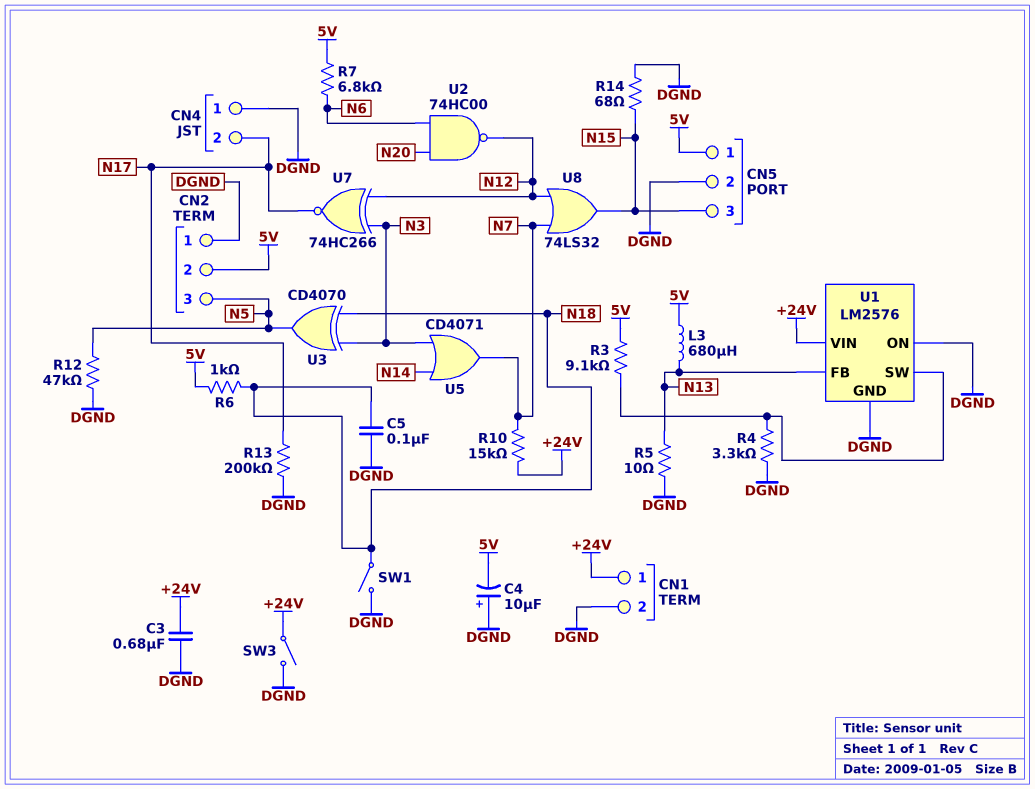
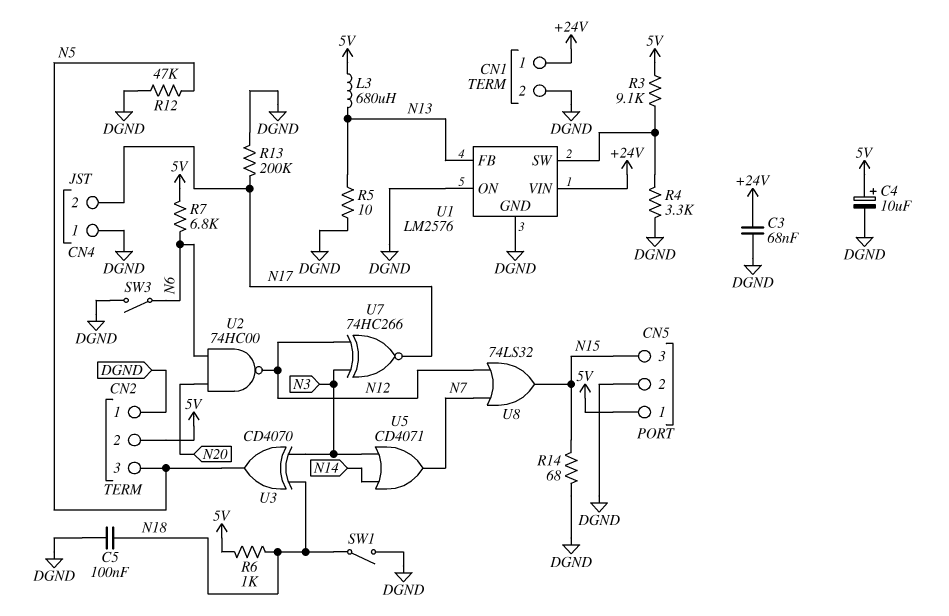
C3: 680nF (+24V, DGND) -> 68nF (+24V, DGND)
C4: 10uF (plus DGND, minus 5V) -> 10uF (plus 5V, minus DGND)
R10: 15k (+24V, N7) -> none
SW3: switch (+24V, DGND) -> switch (DGND, N6)

